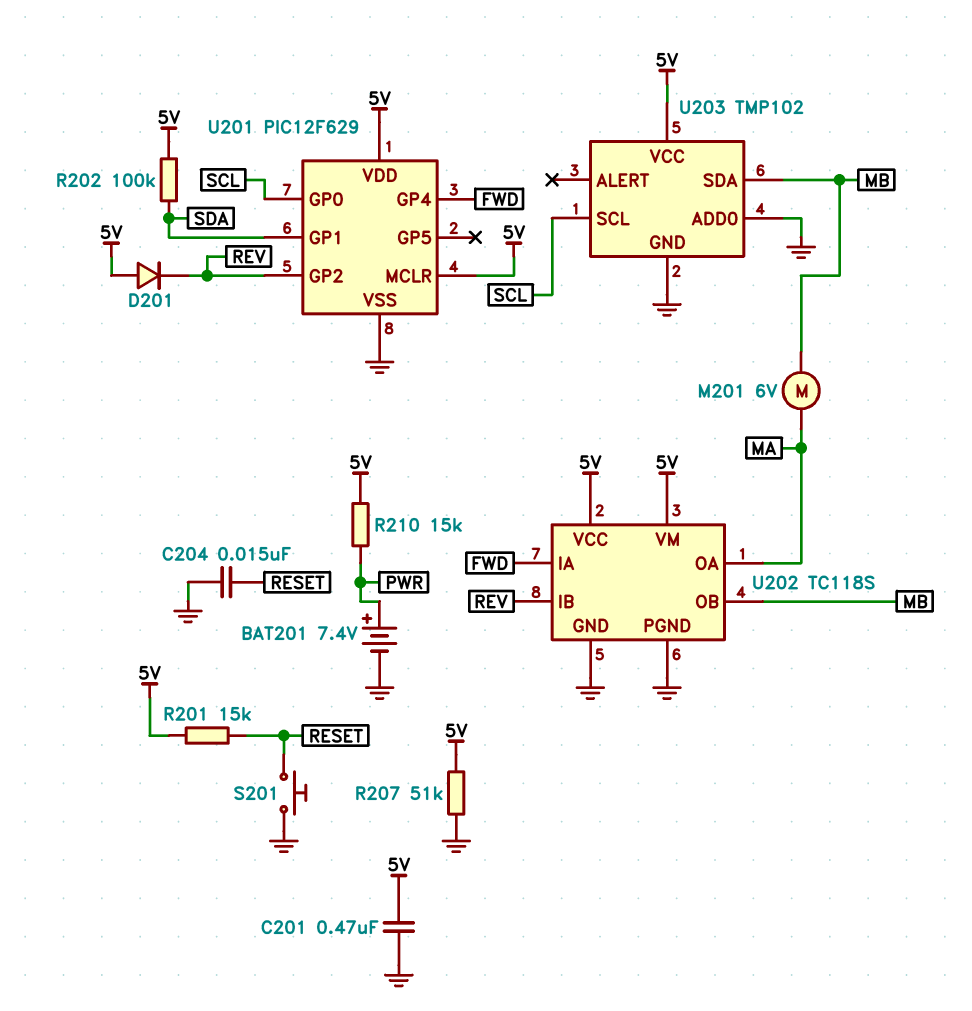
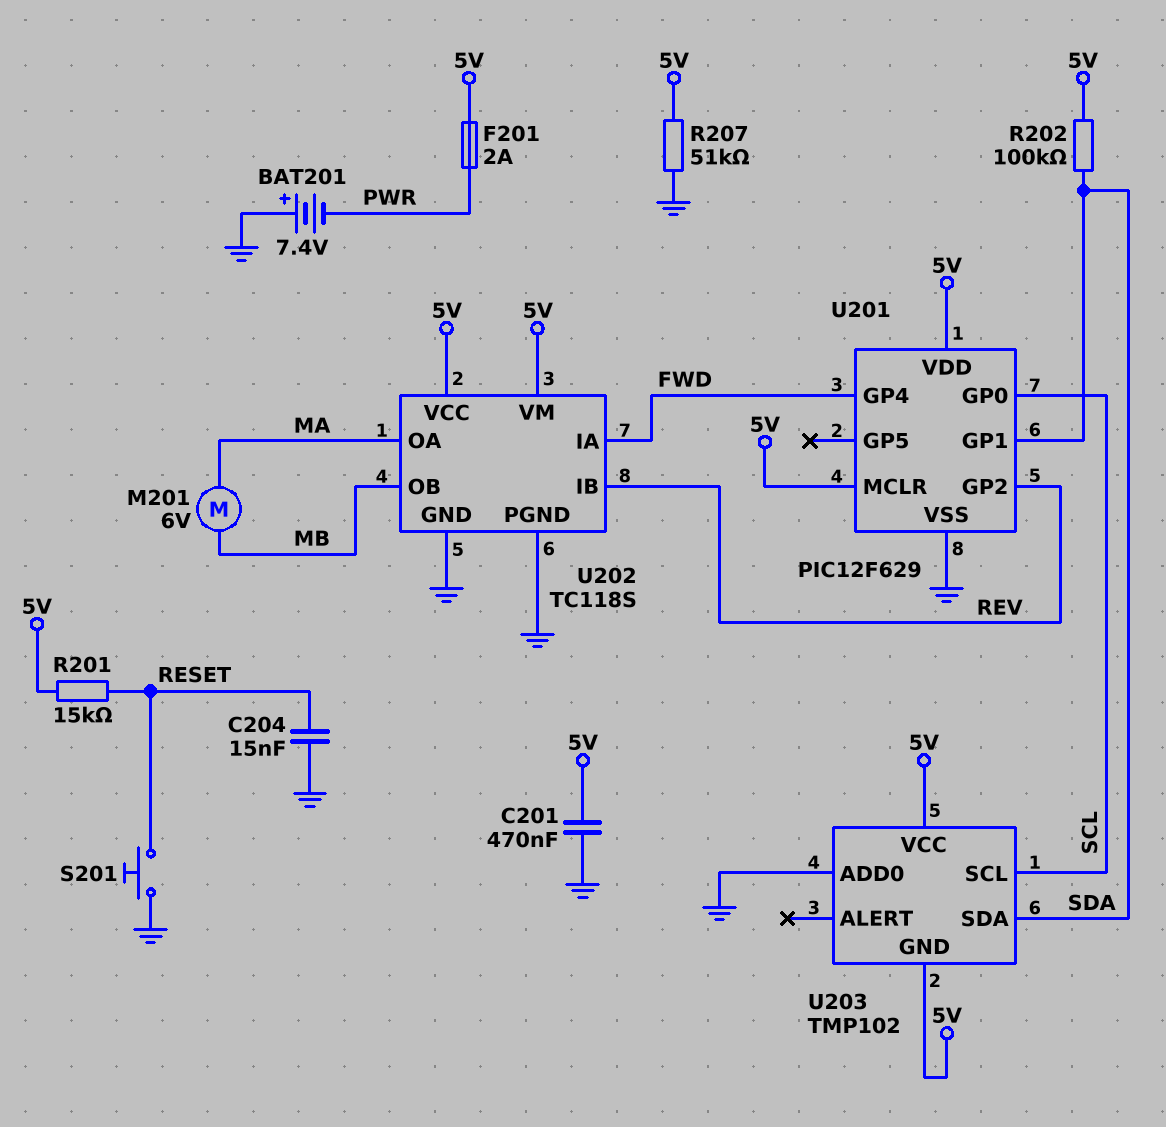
BAT201: 7.4V (plus PWR, minus GND) -> 7.4V (plus GND, minus PWR)
D201: diode (A 5V, K REV) -> none
F201: none -> 2A (5V, PWR)
R210: 15k (5V, PWR) -> none
U203 pin GND: GND -> 5V
U203 pin SDA: MB -> SDA

